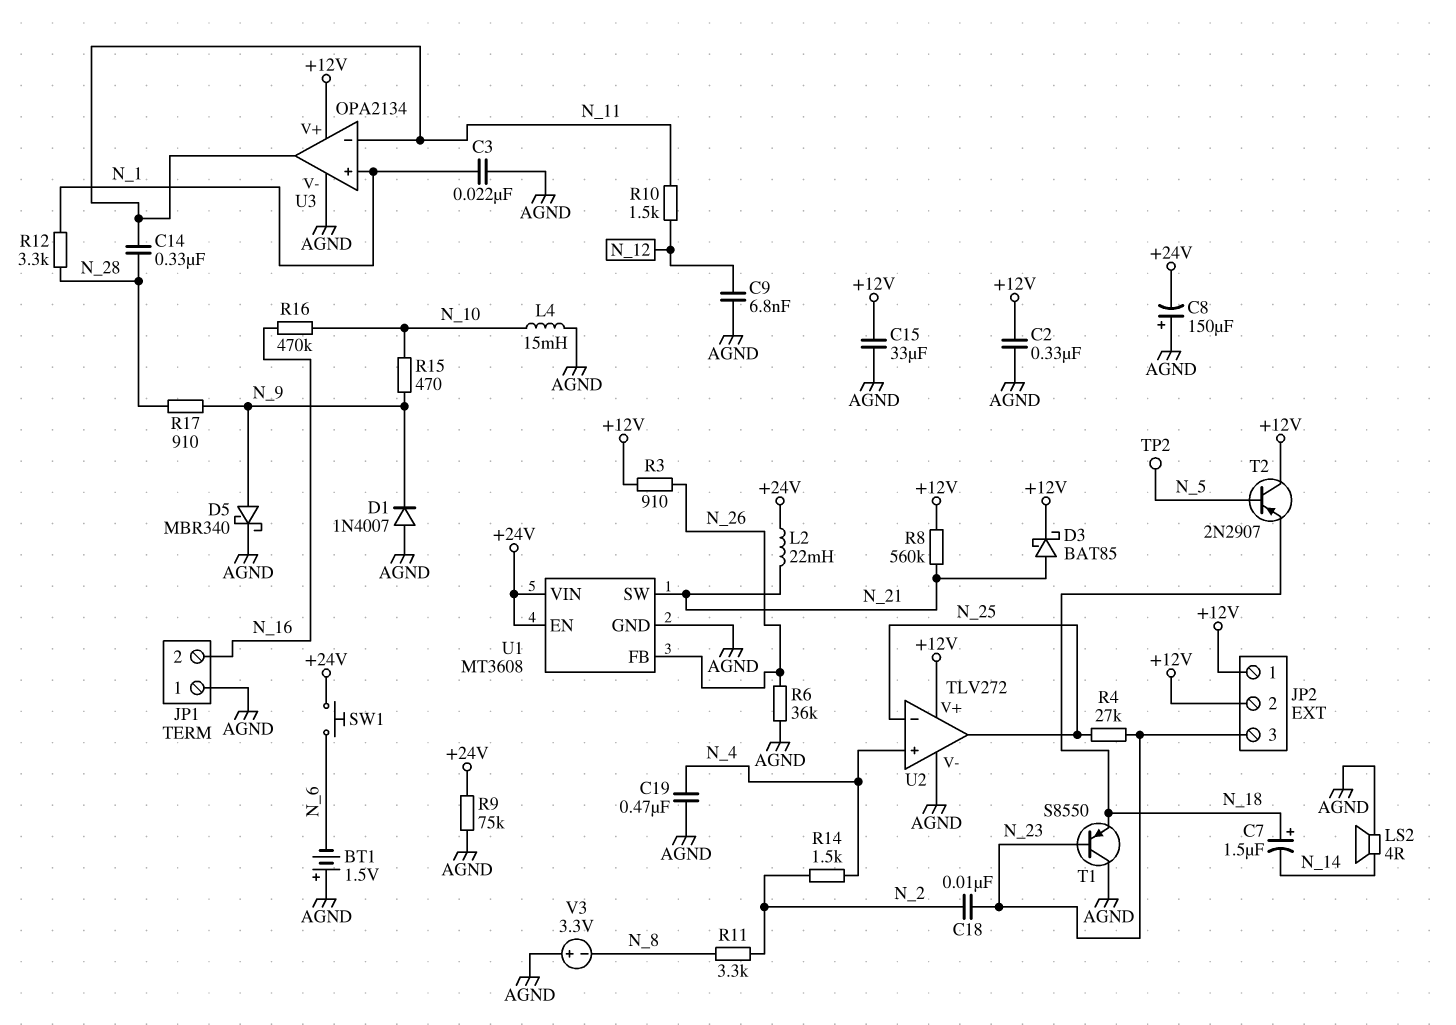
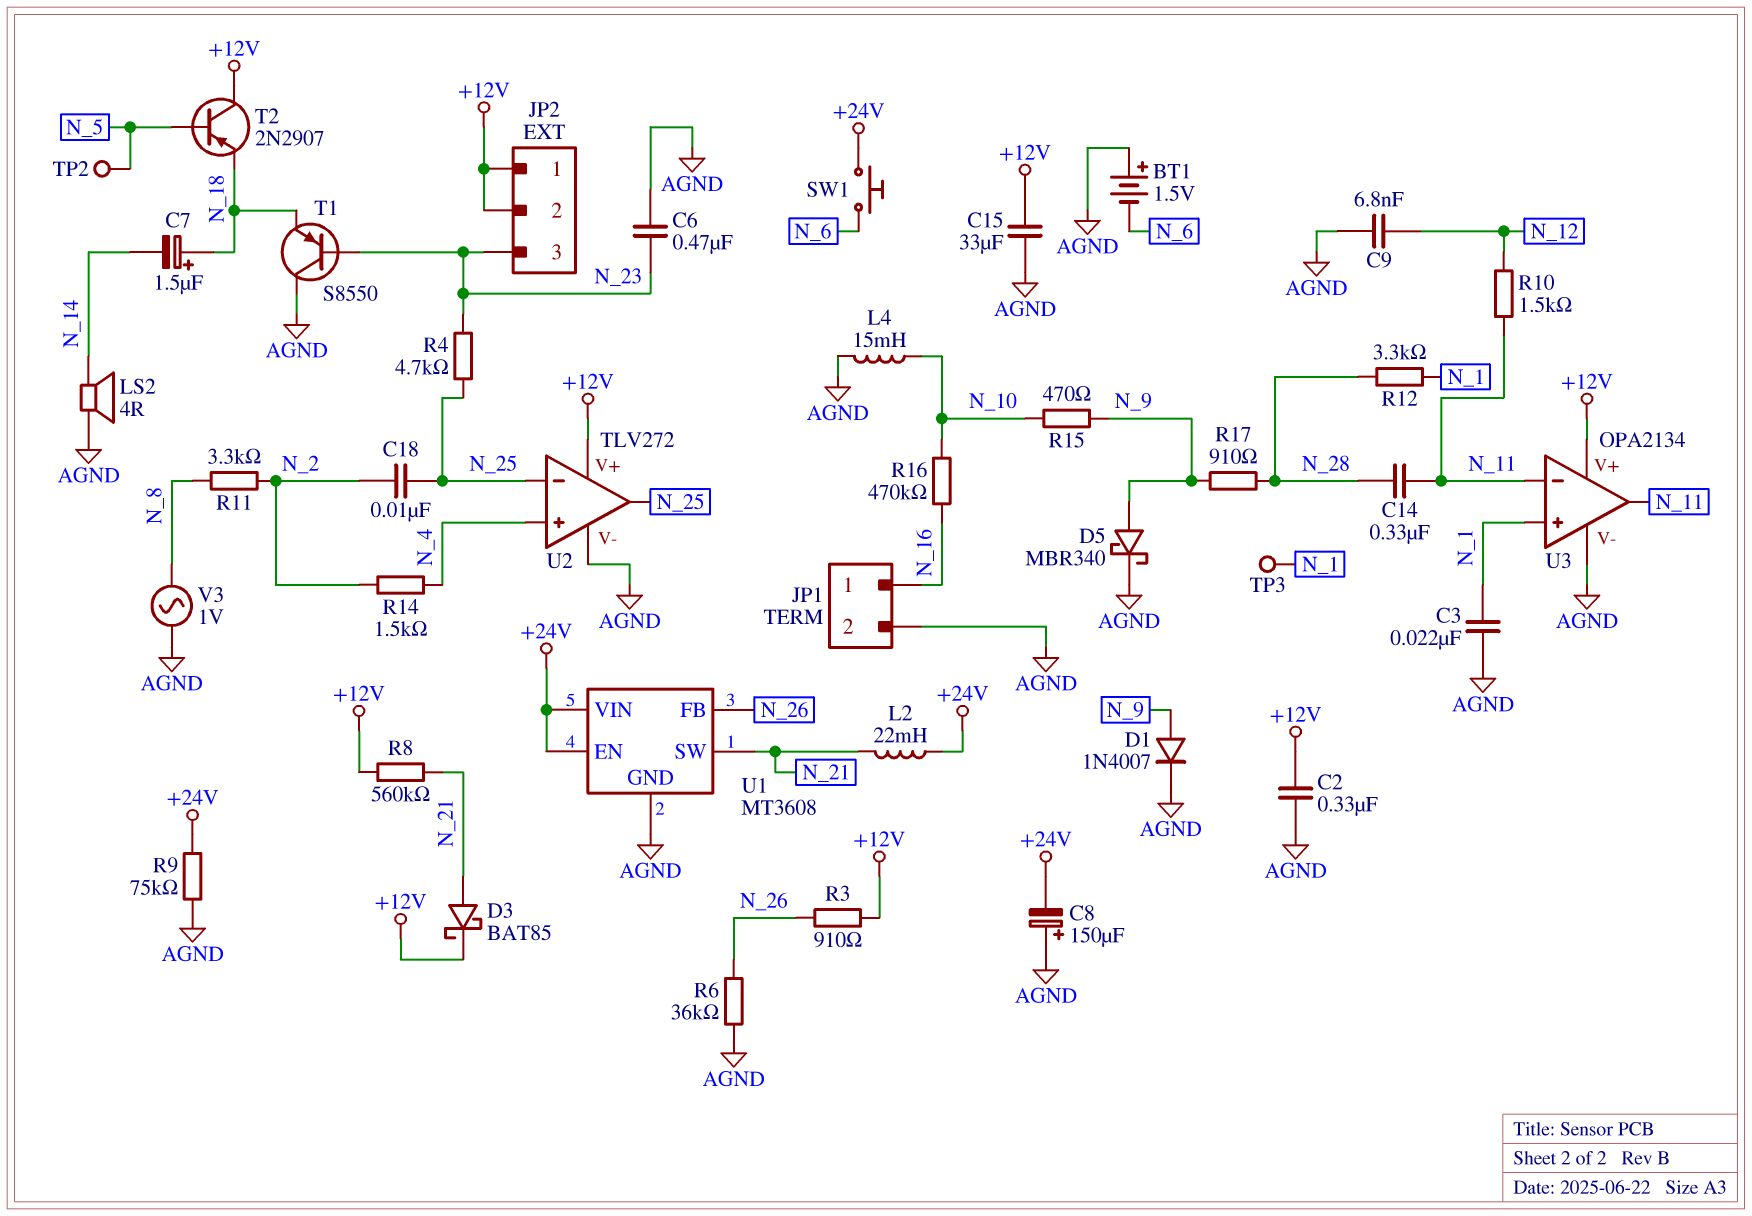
C6: none -> 470nF (AGND, N_23)
C18: 10nF (N_2, N_23) -> 10nF (N_2, N_25)
C19: 470nF (AGND, N_4) -> none
D1: diode 1N4007 (A AGND, K N_9) -> diode 1N4007 (A N_9, K AGND)
JP1 pin 1: AGND -> N_16
JP1 pin 2: N_16 -> AGND
R4: 27k (N_23, N_25) -> 4.7k (N_23, N_25)
TP3: none -> test point (N_1)
V3: 3.3V (plus AGND, minus N_8) -> AC 1V (AGND, N_8)

